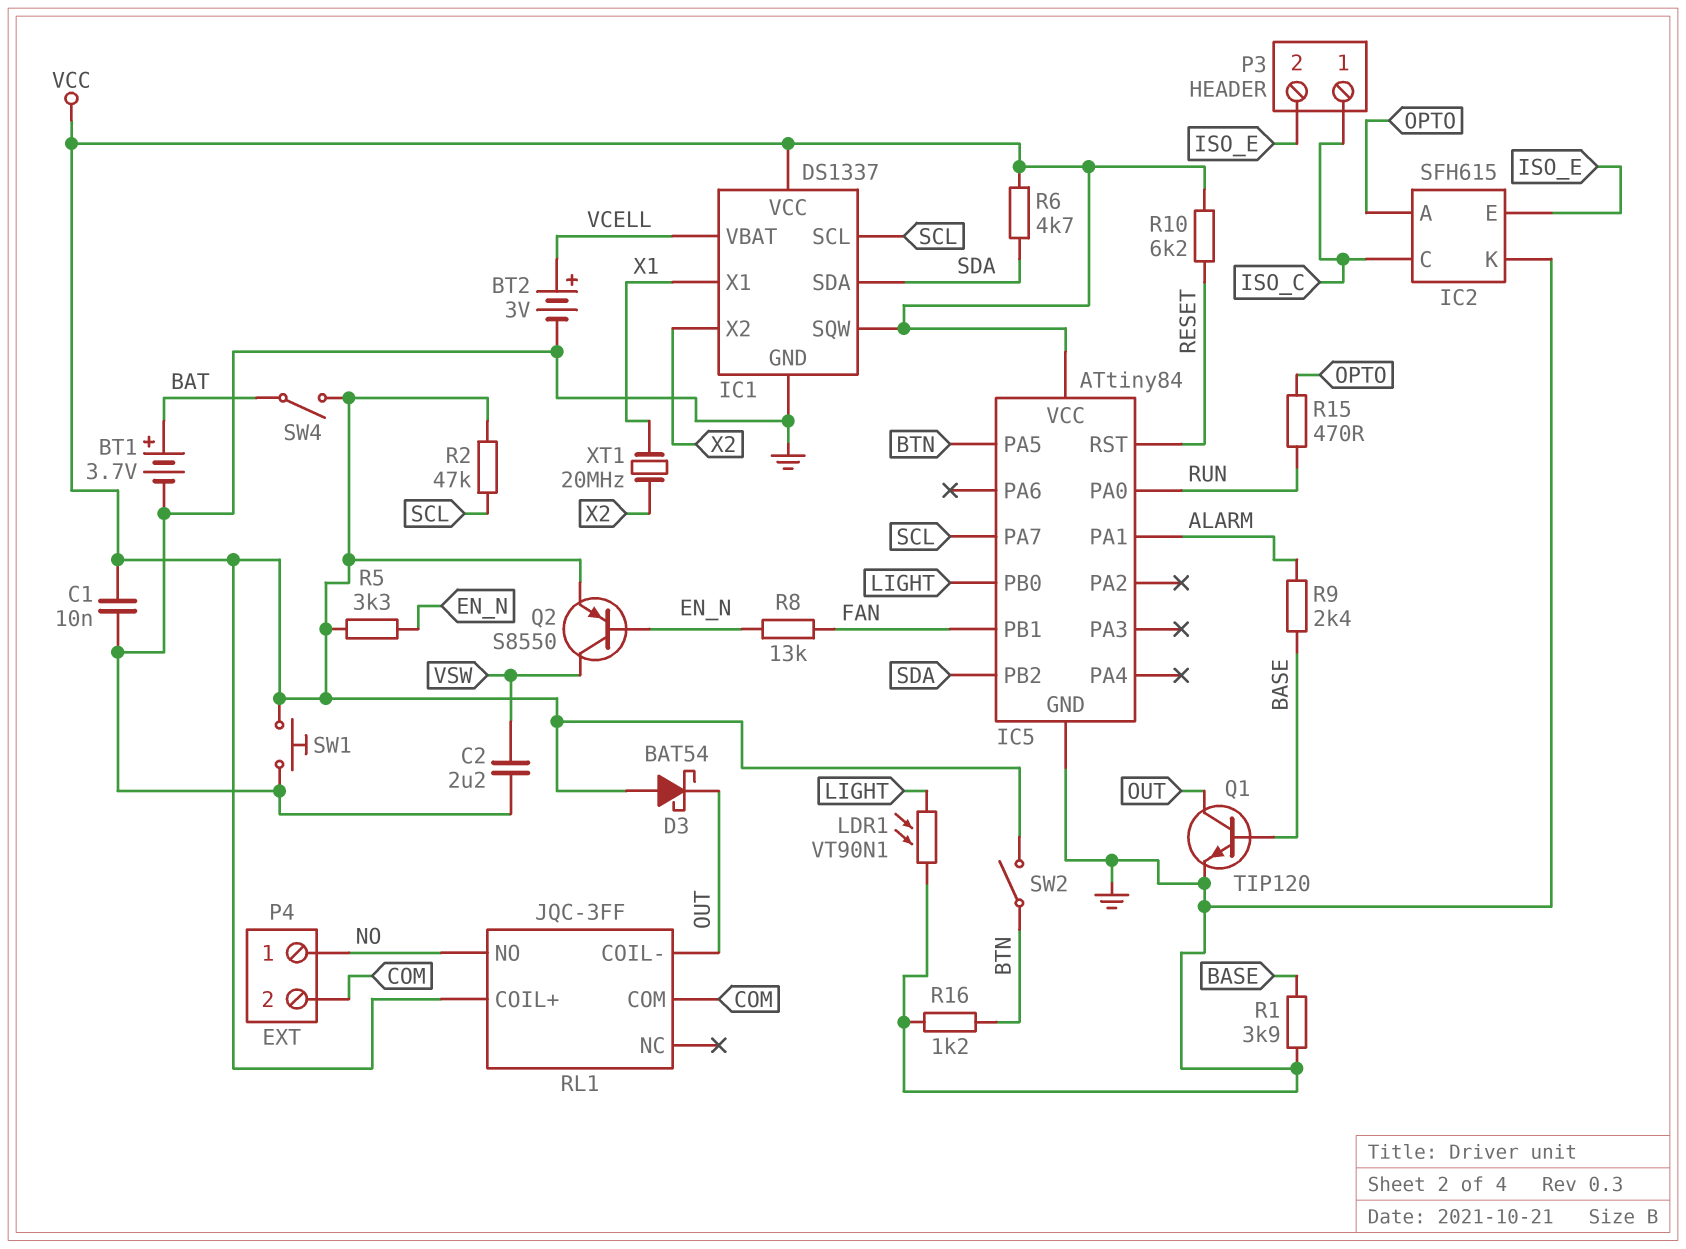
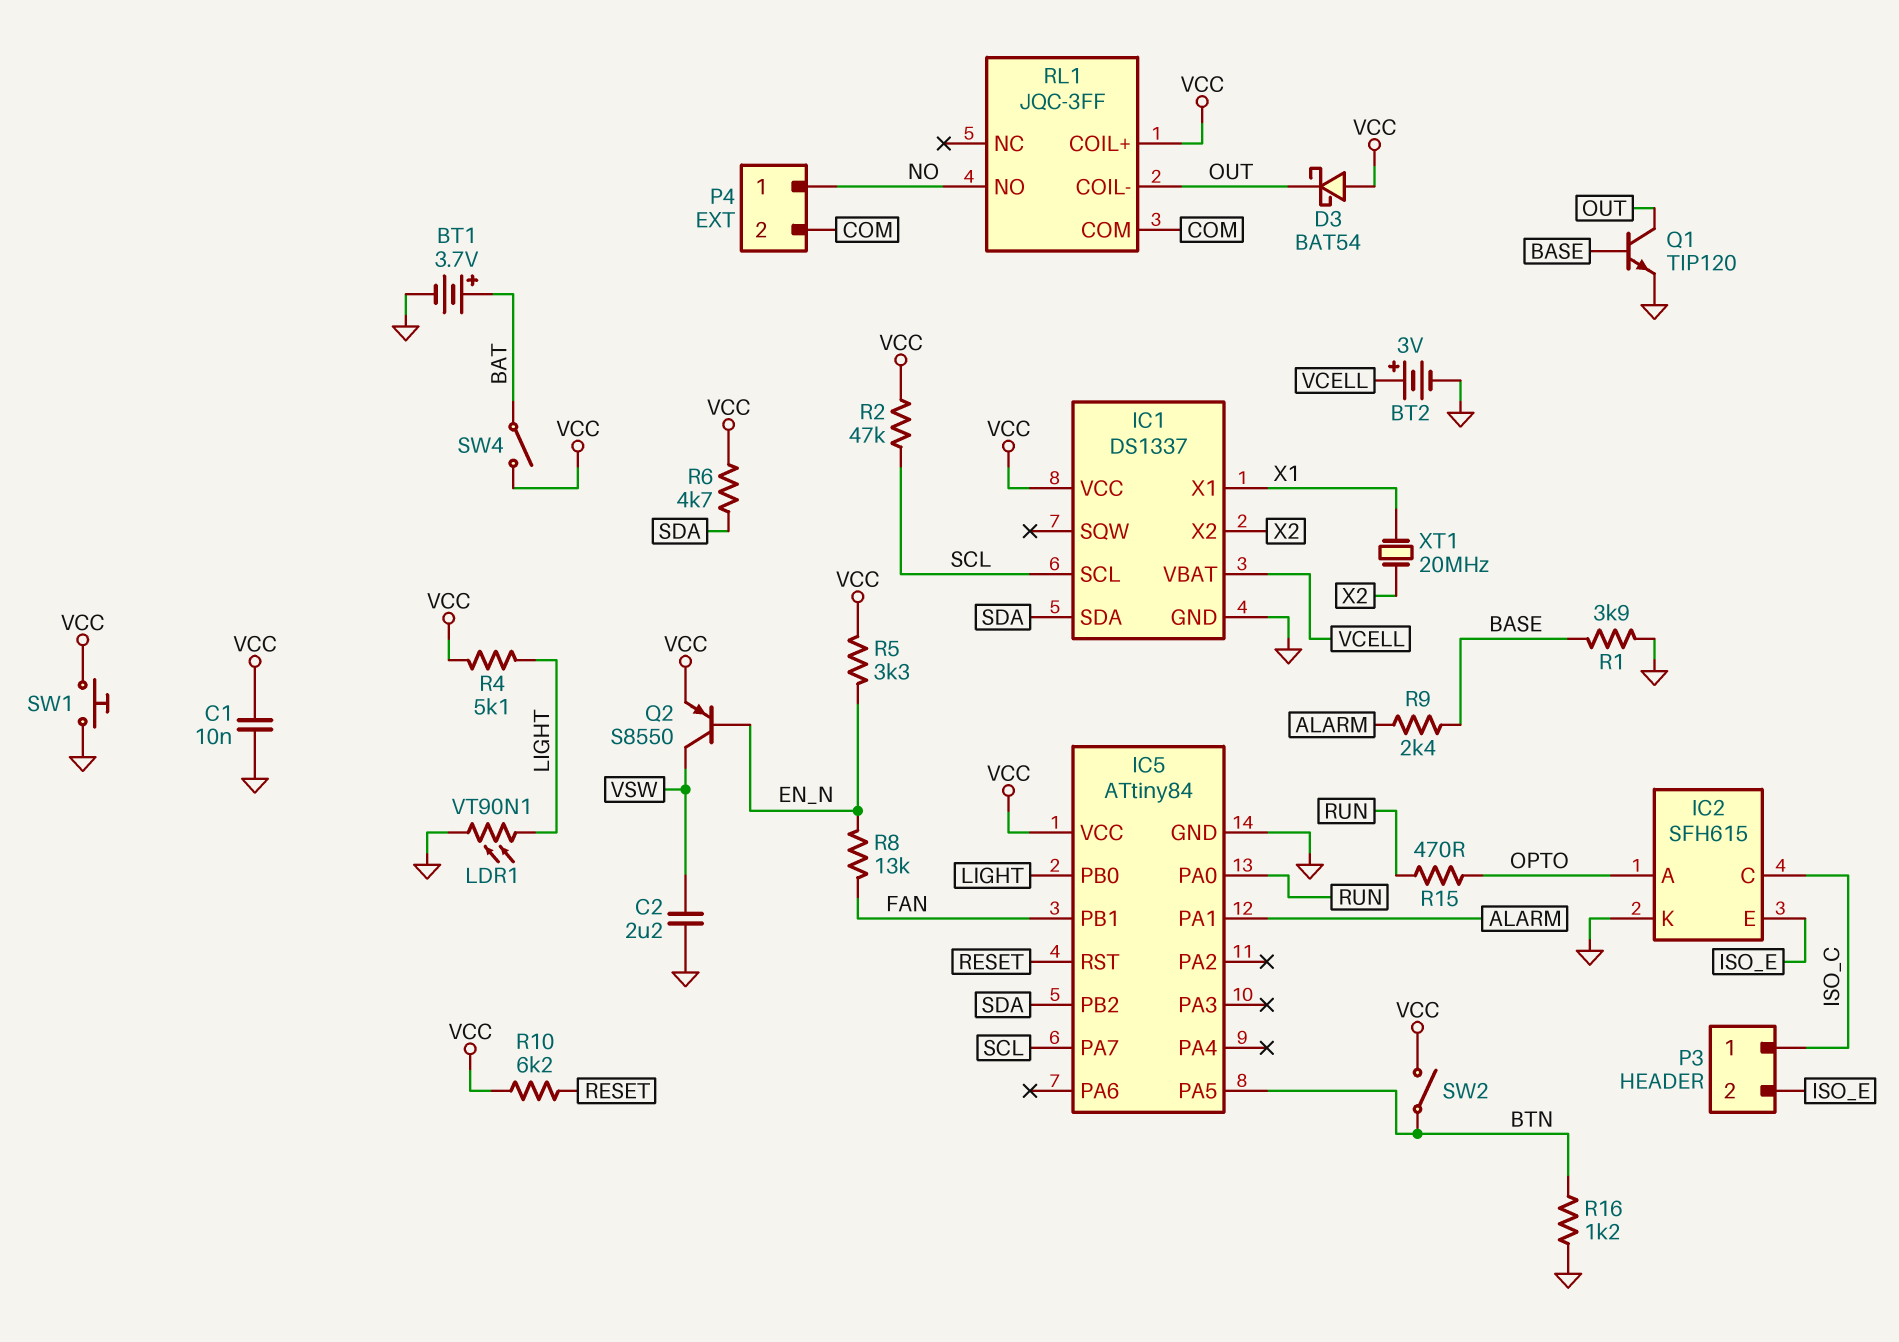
IC1 pin SQW: VCC -> none
R4: none -> 5.1k (LIGHT, VCC)

